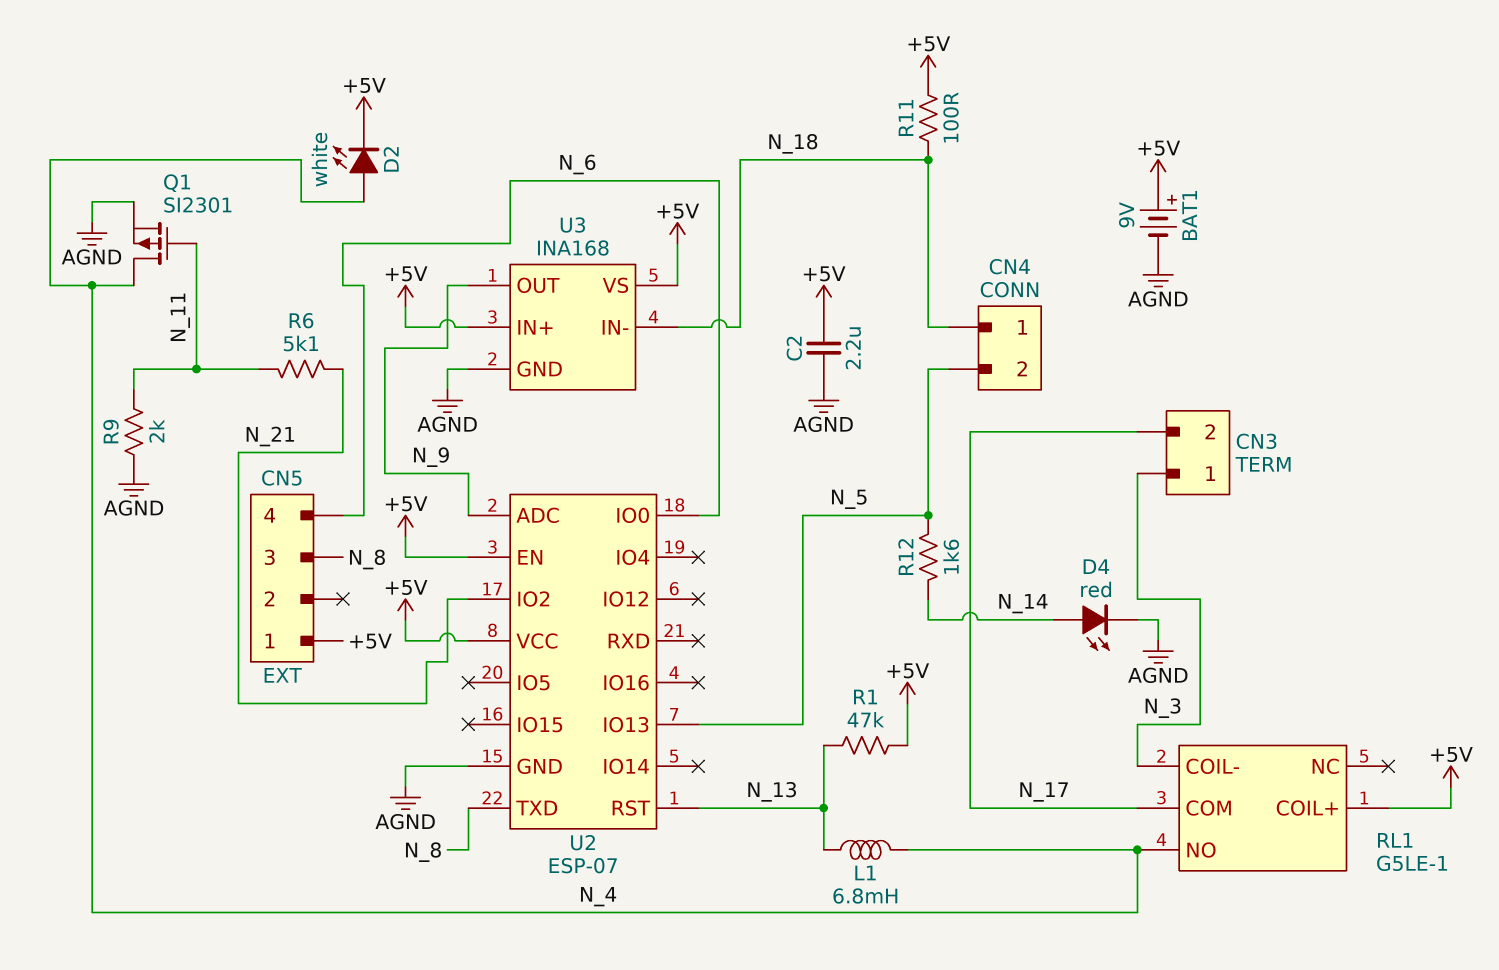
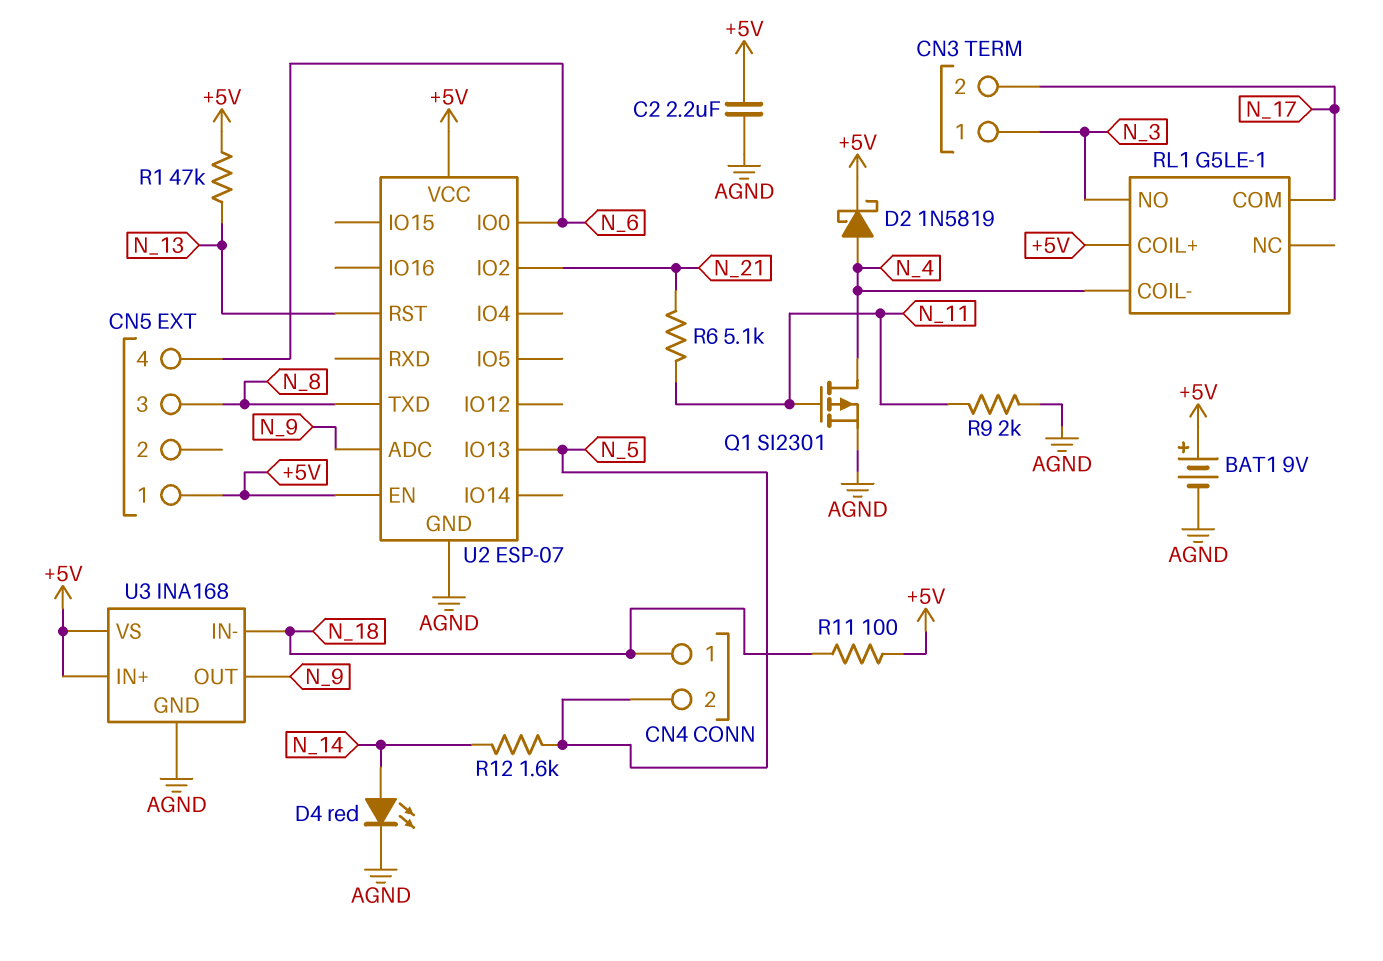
D2: LED white (A N_4, K +5V) -> schottky 1N5819 (A N_4, K +5V)
L1: 6.8mH (N_4, N_13) -> none
RL1 pin COIL-: N_3 -> N_4
RL1 pin NO: N_4 -> N_3

